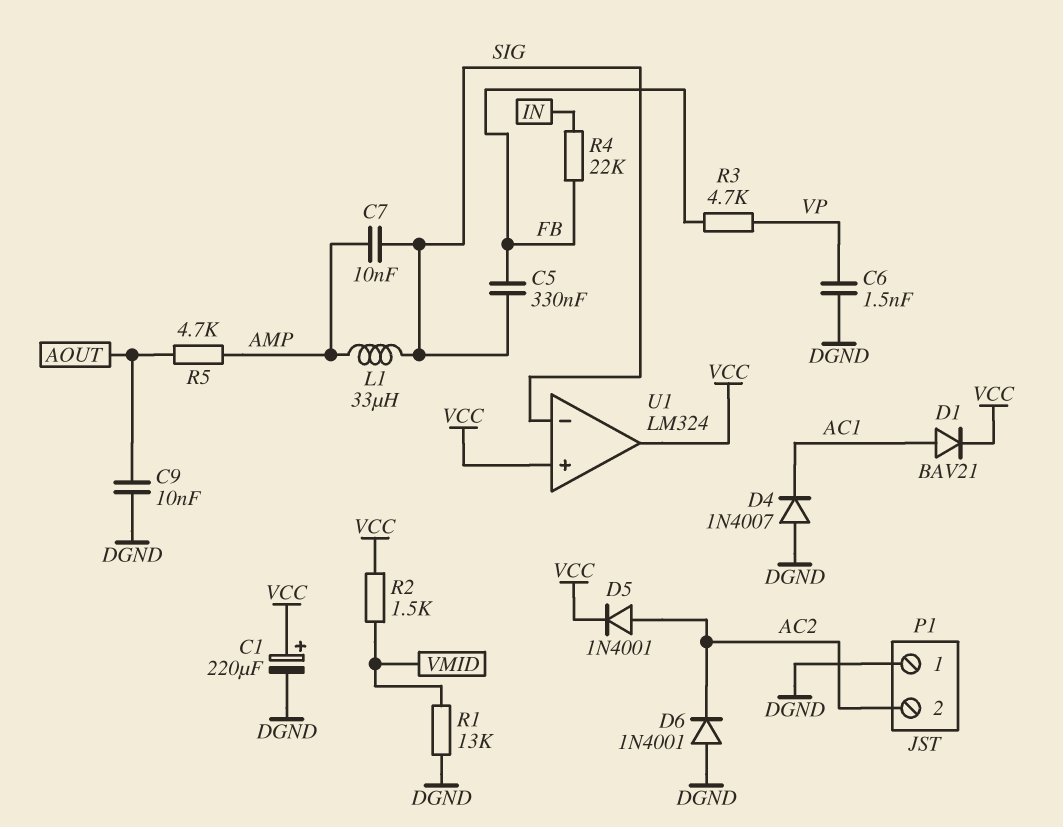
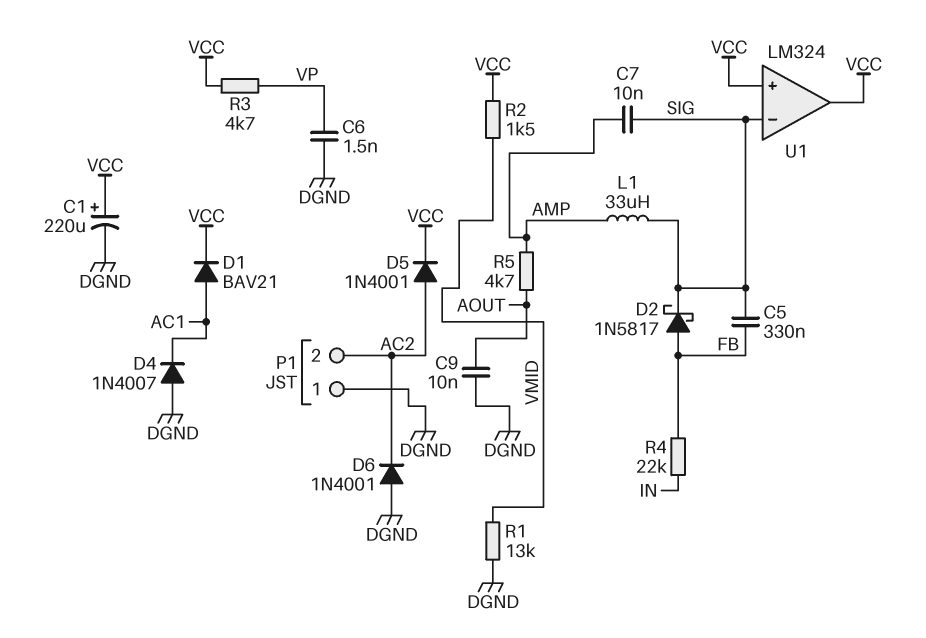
D2: none -> schottky 1N5817 (A FB, K SIG)
R3: 4.7k (FB, VP) -> 4.7k (VCC, VP)

